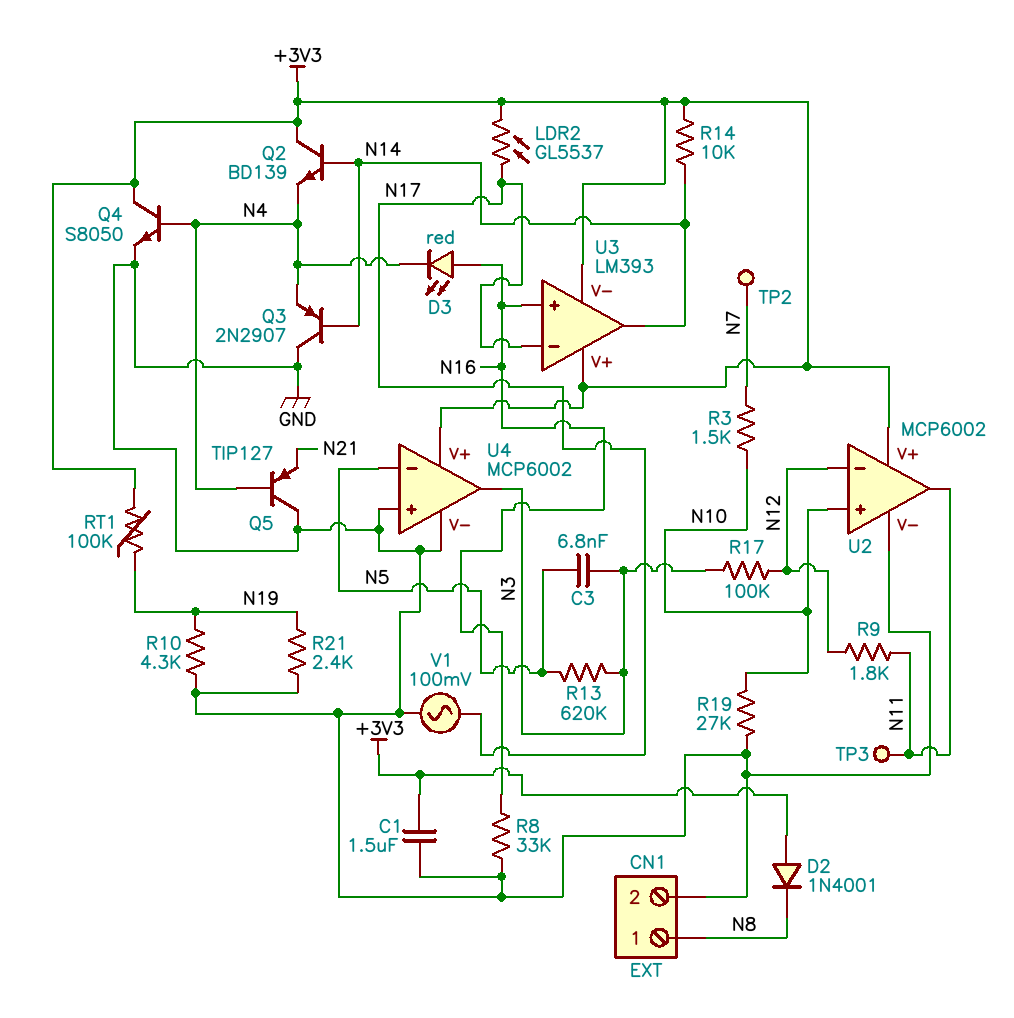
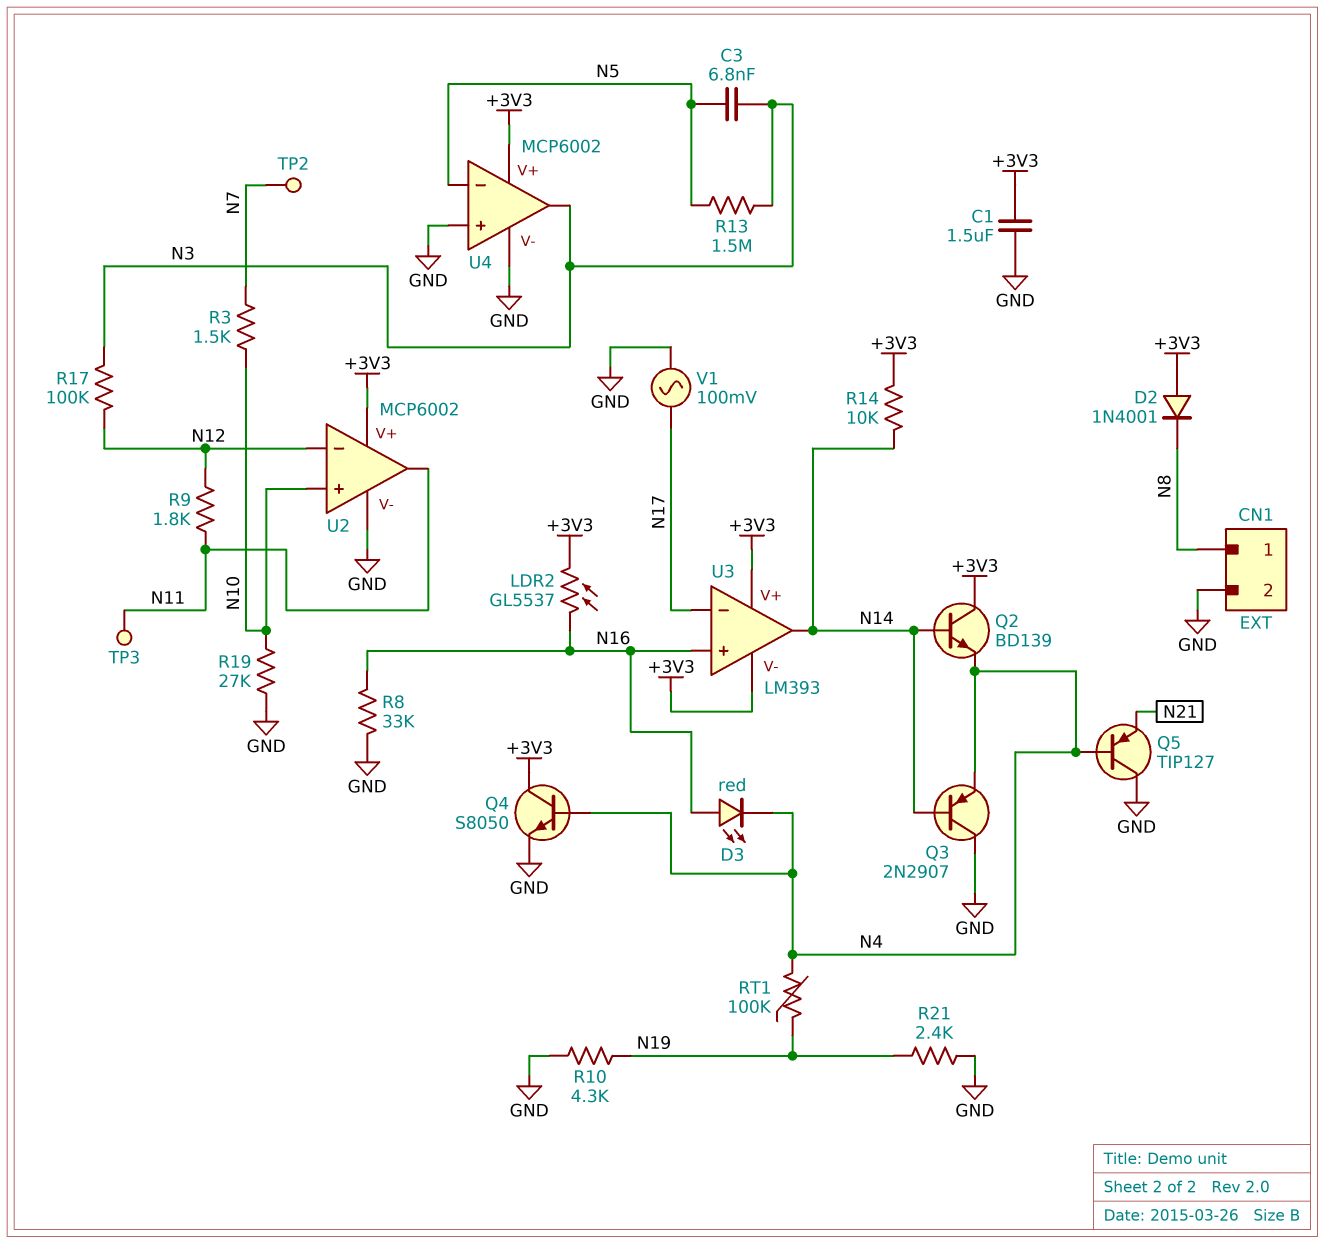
LDR2: GL5537 (+3V3, N17) -> GL5537 (+3V3, N16)
R13: 620k (N3, N5) -> 1.5M (N3, N5)
RT1: 100k (+3V3, N19) -> 100k (N4, N19)

